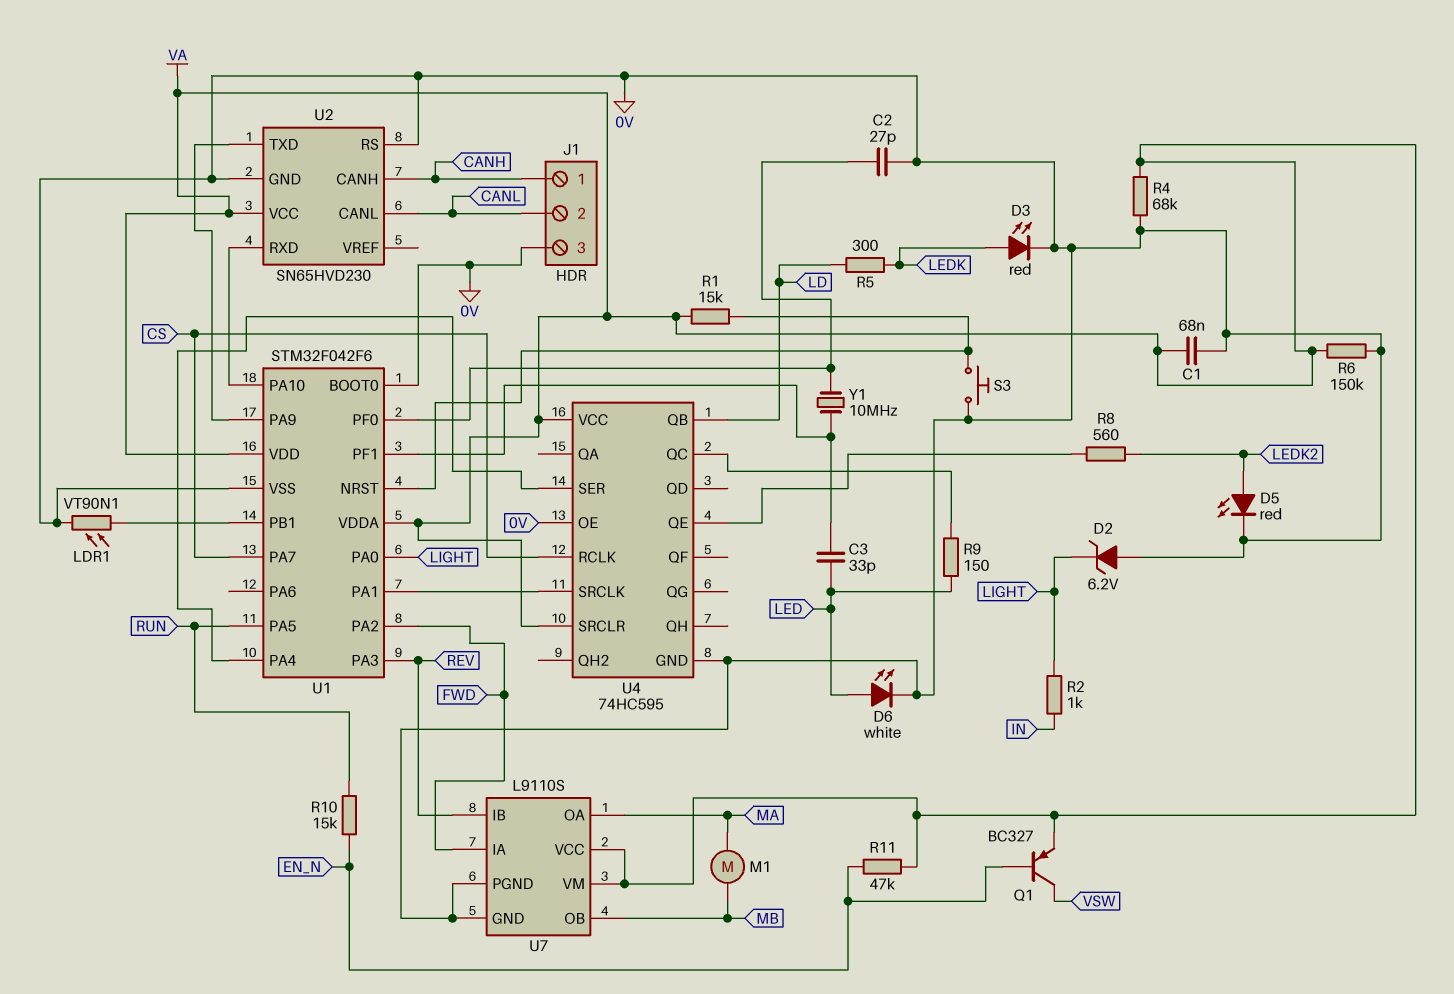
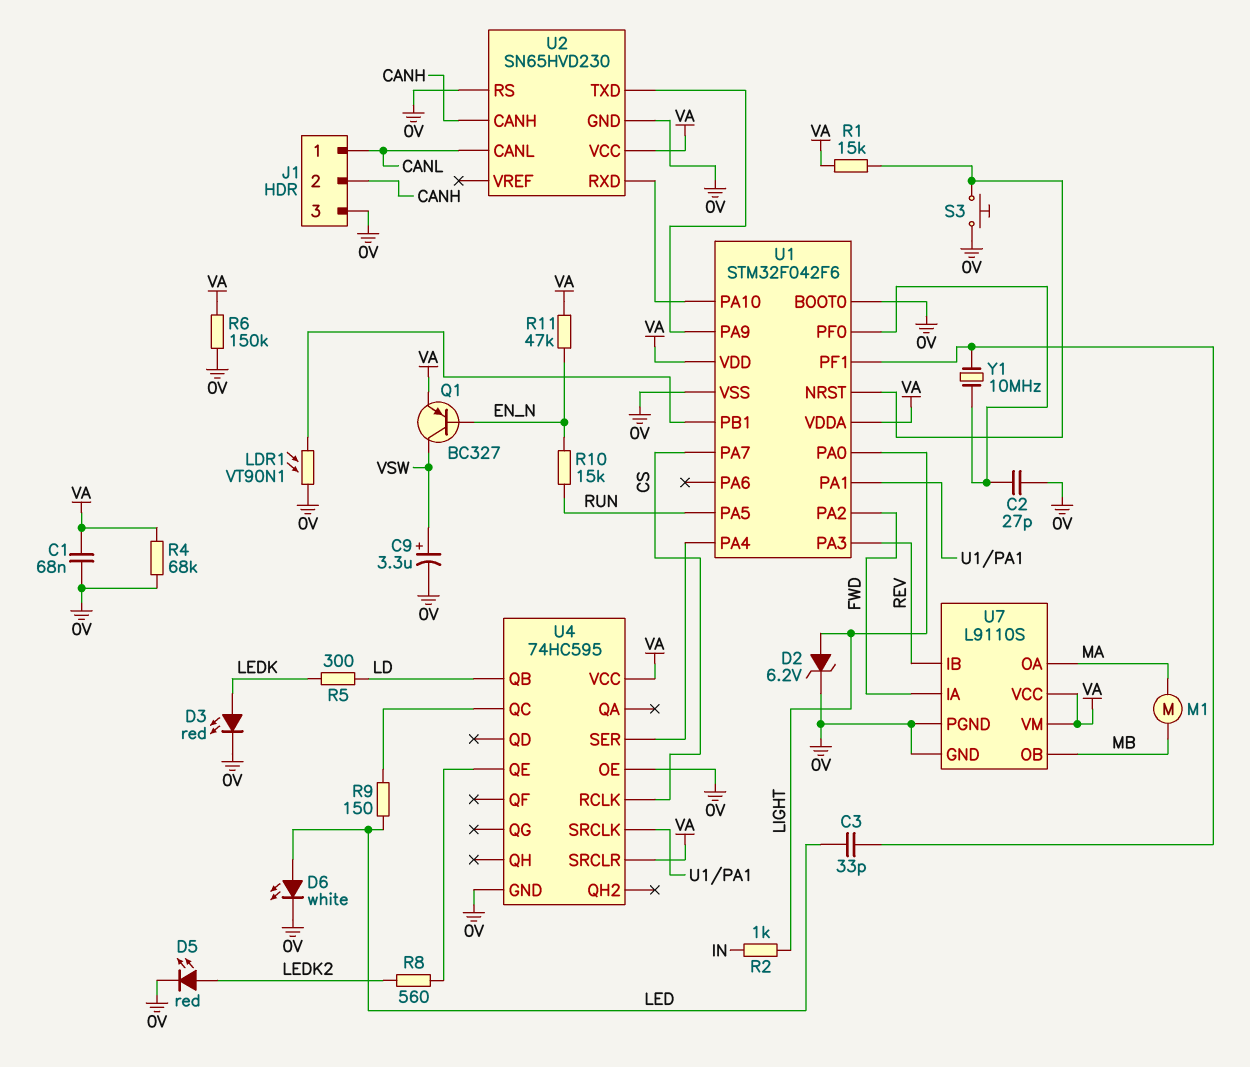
C9: none -> 3.3uF (plus VSW, minus 0V)
D2: zener 6.2V (A 0V, K LIGHT) -> zener 6.2V (A LIGHT, K 0V)
J1 pin 1: CANH -> CANL
J1 pin 2: CANL -> CANH

